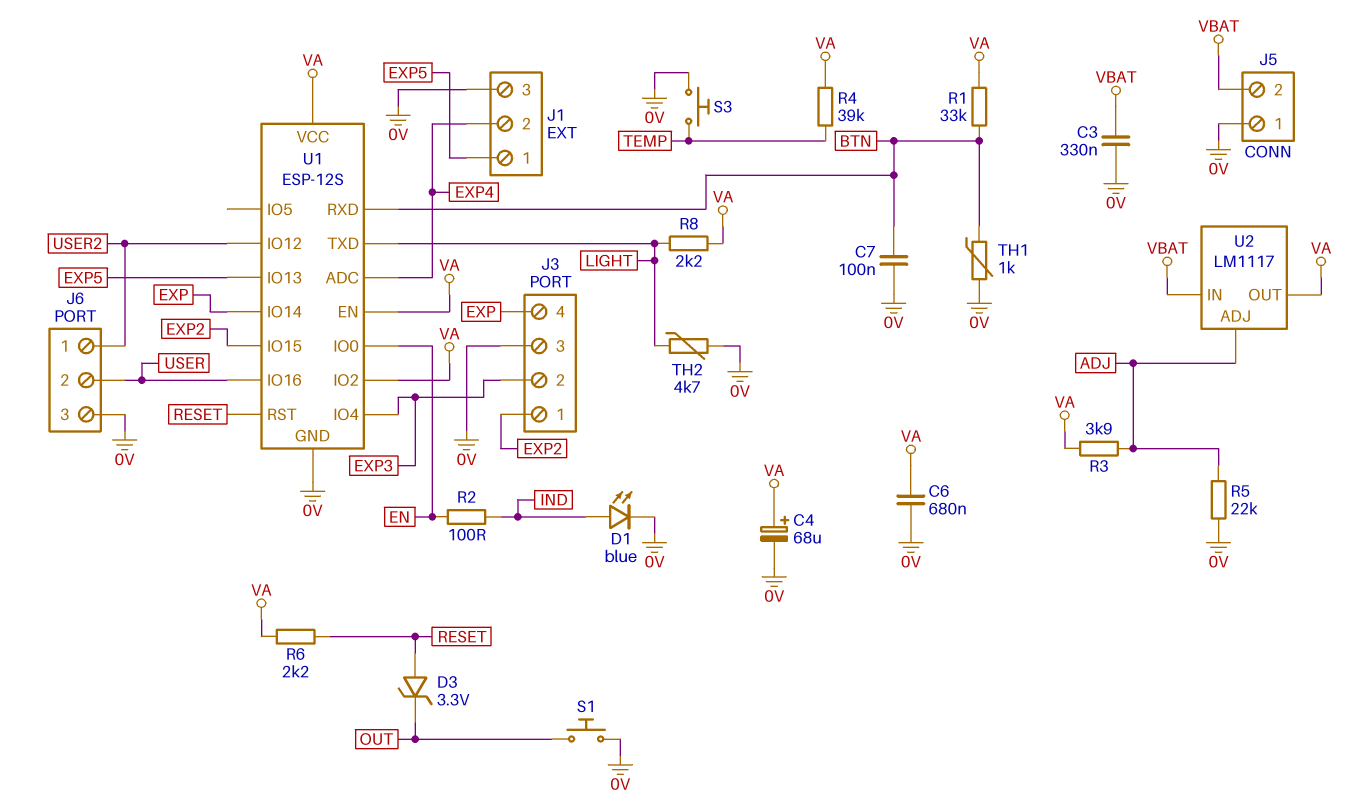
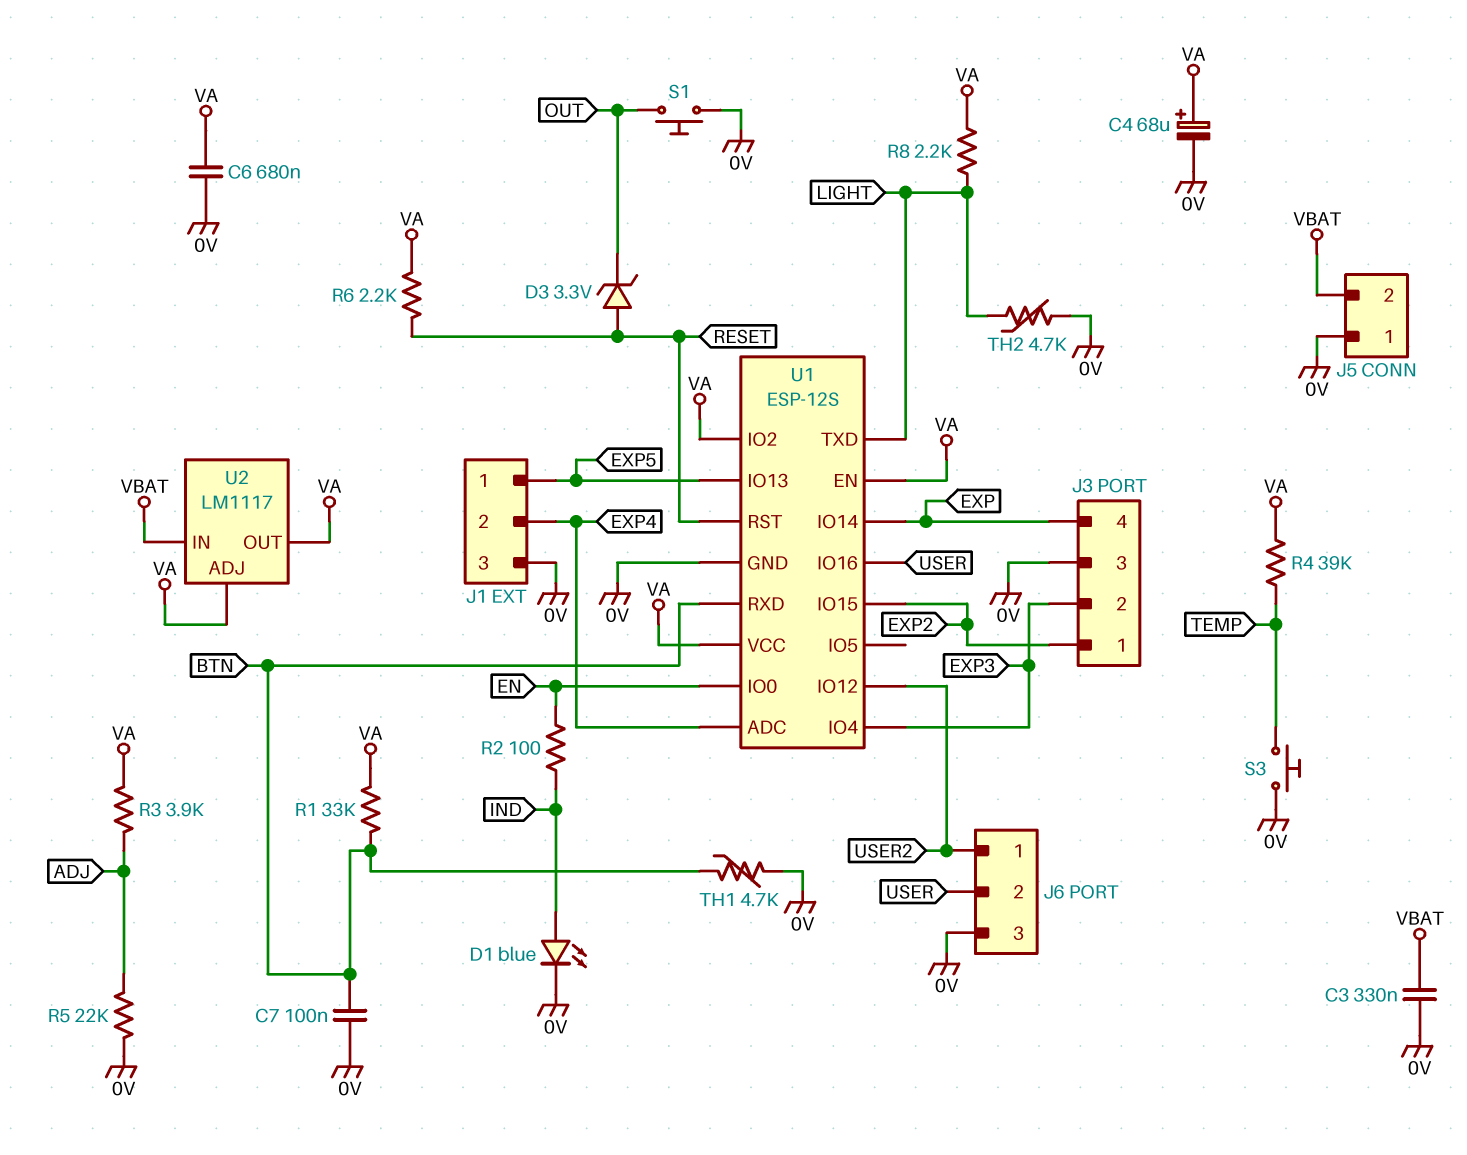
TH1: 1k (0V, BTN) -> 4.7k (0V, BTN)
U2 pin ADJ: ADJ -> VA

